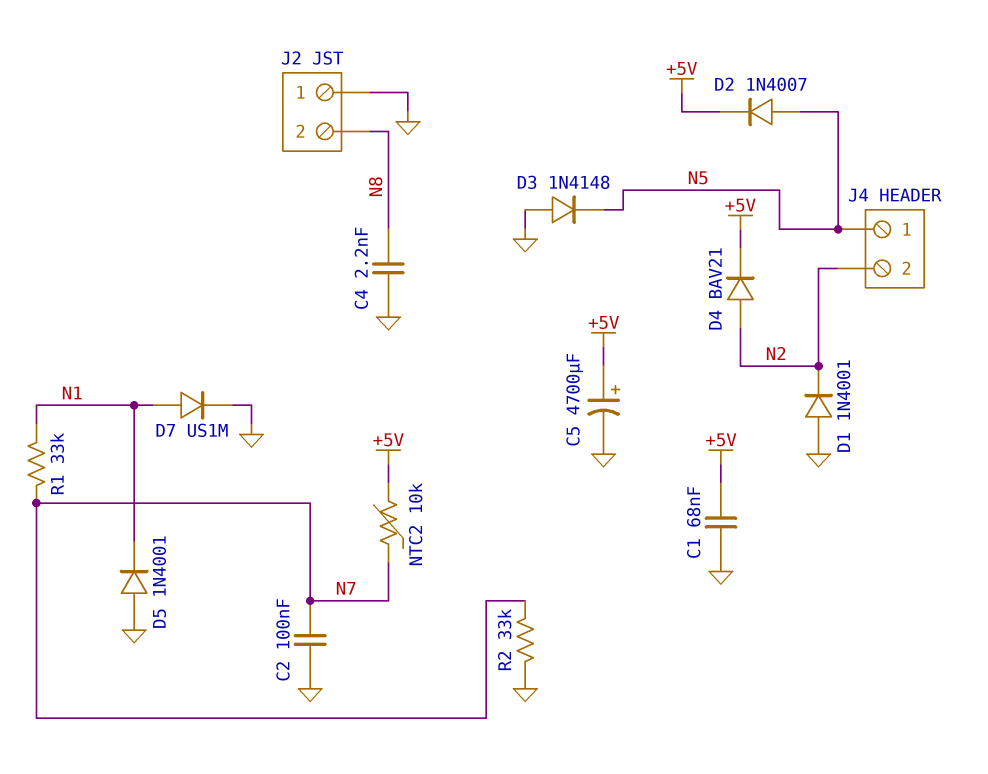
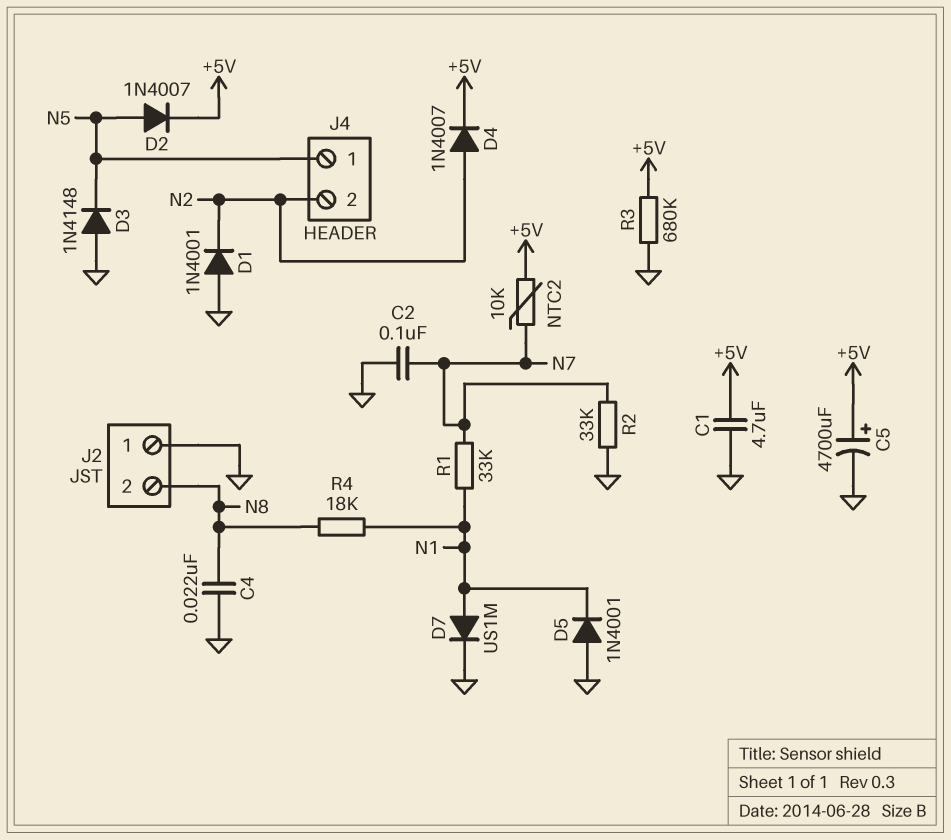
C1: 68nF (+5V, GND) -> 4.7uF (+5V, GND)
C4: 2.2nF (GND, N8) -> 22nF (GND, N8)
D4: diode BAV21 (A N2, K +5V) -> diode 1N4007 (A N2, K +5V)
R3: none -> 680k (+5V, GND)
R4: none -> 18k (N1, N8)

